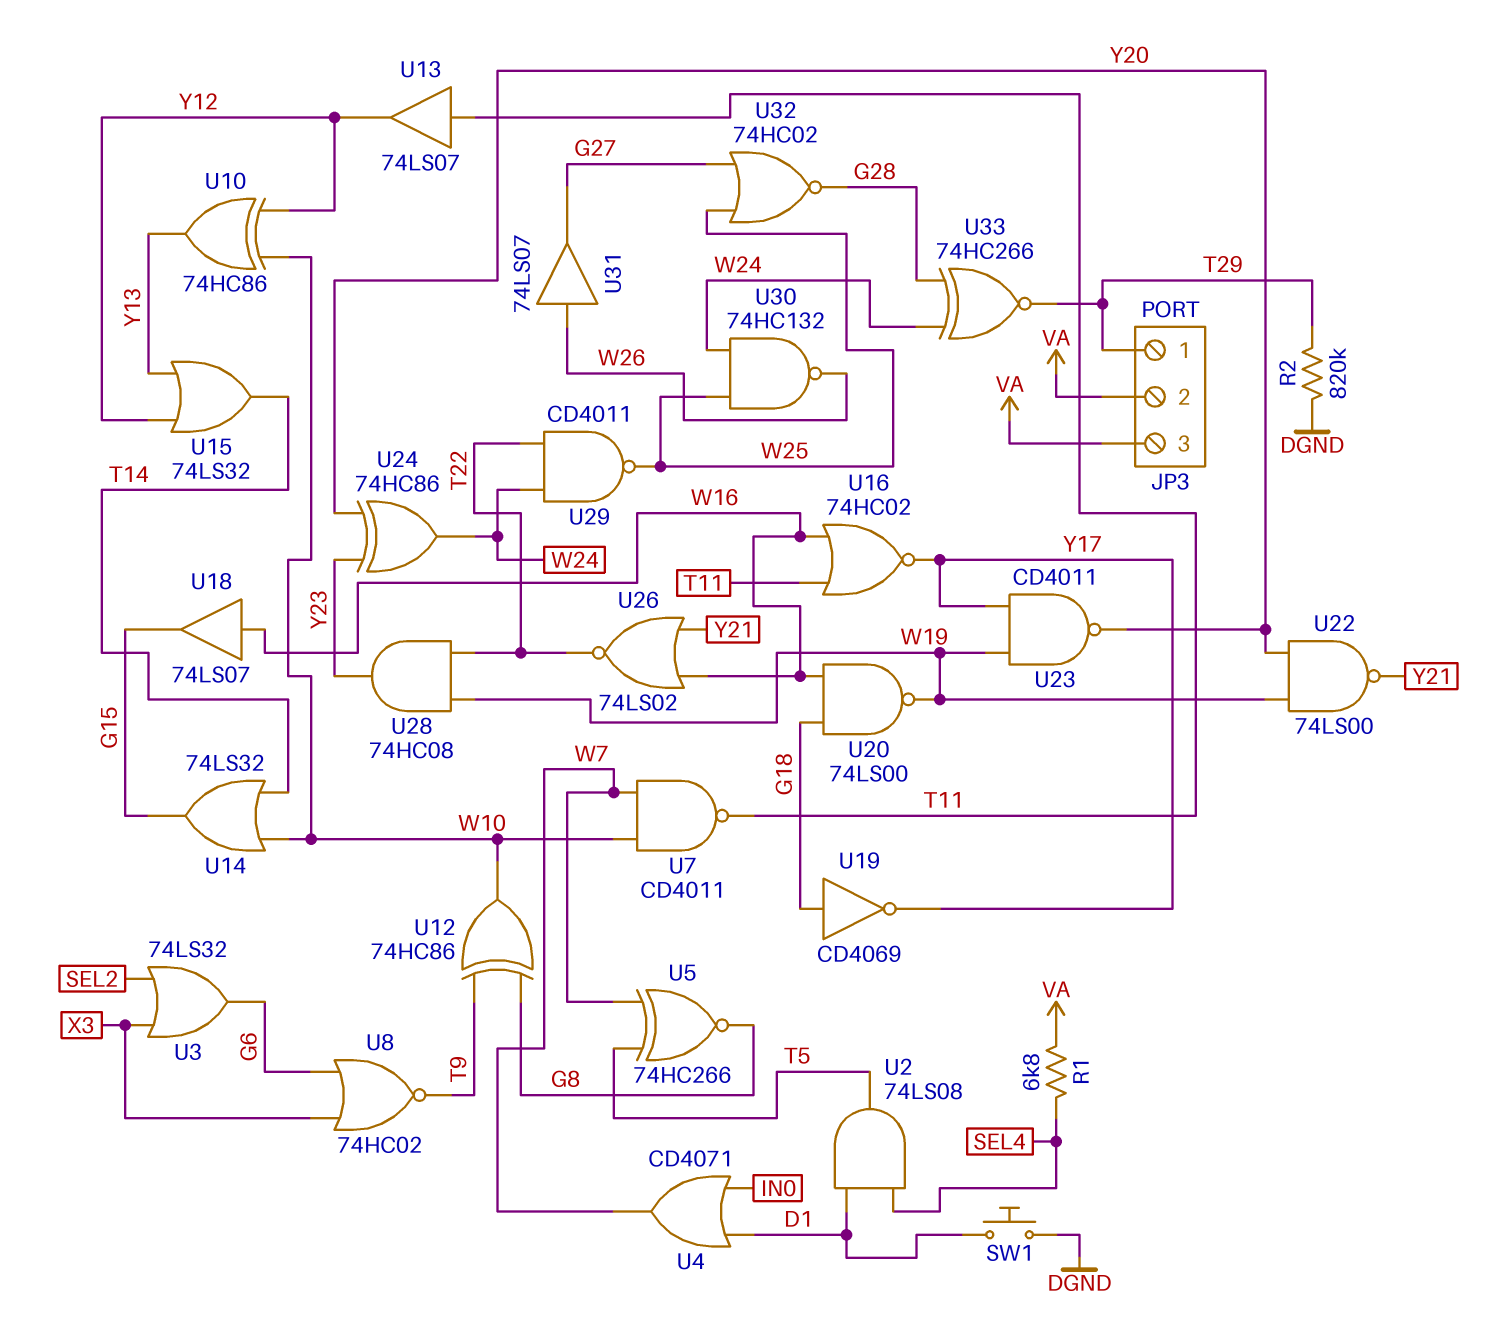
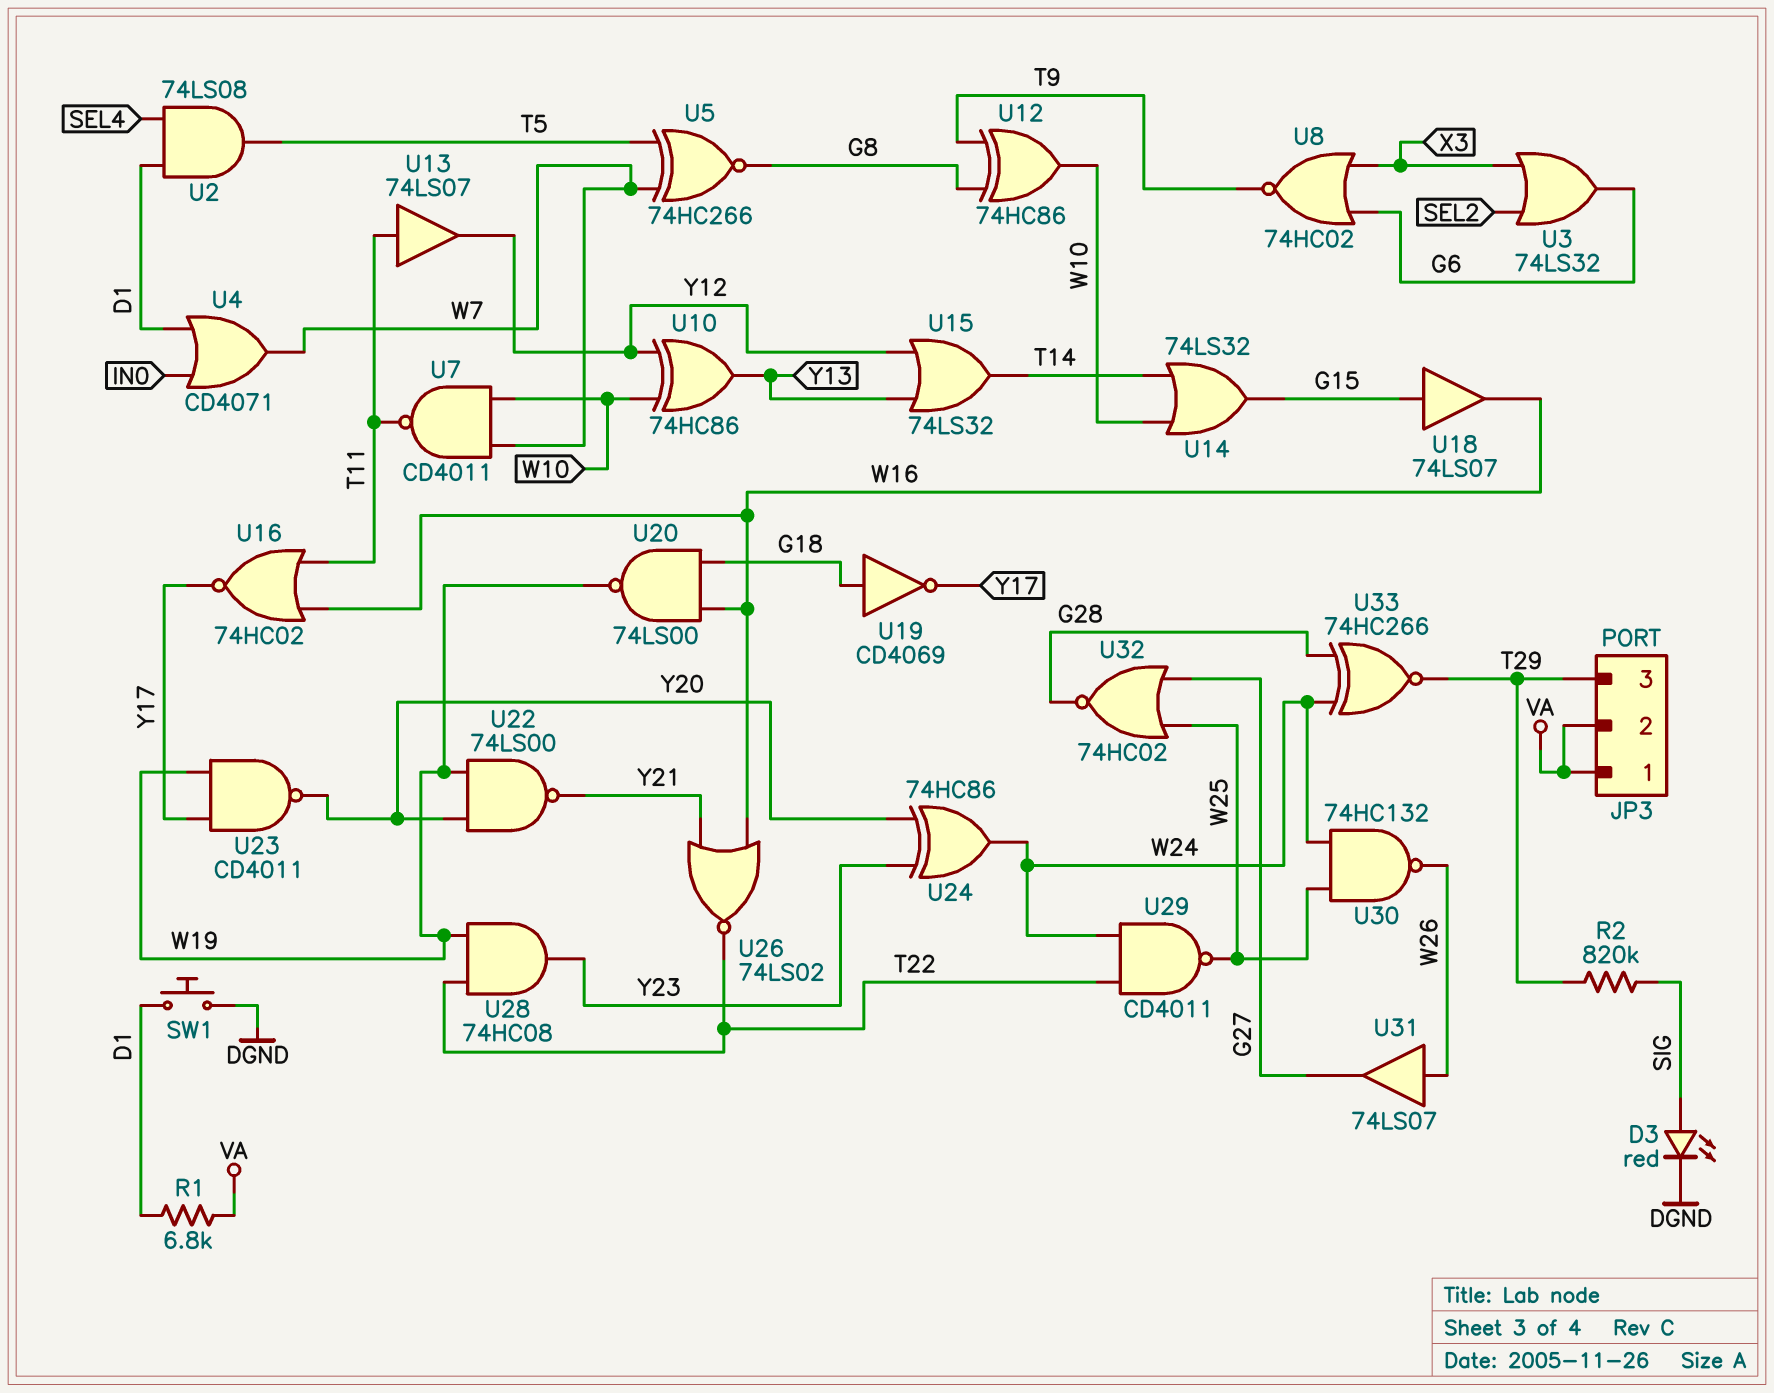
D3: none -> LED red (A SIG, K DGND)
JP3 pin 1: T29 -> VA
JP3 pin 3: VA -> T29
R1: 6.8k (SEL4, VA) -> 6.8k (D1, VA)
R2: 820k (DGND, T29) -> 820k (SIG, T29)
U18: buffer 74LS07 (in W16, out G15) -> buffer 74LS07 (in G15, out W16)

